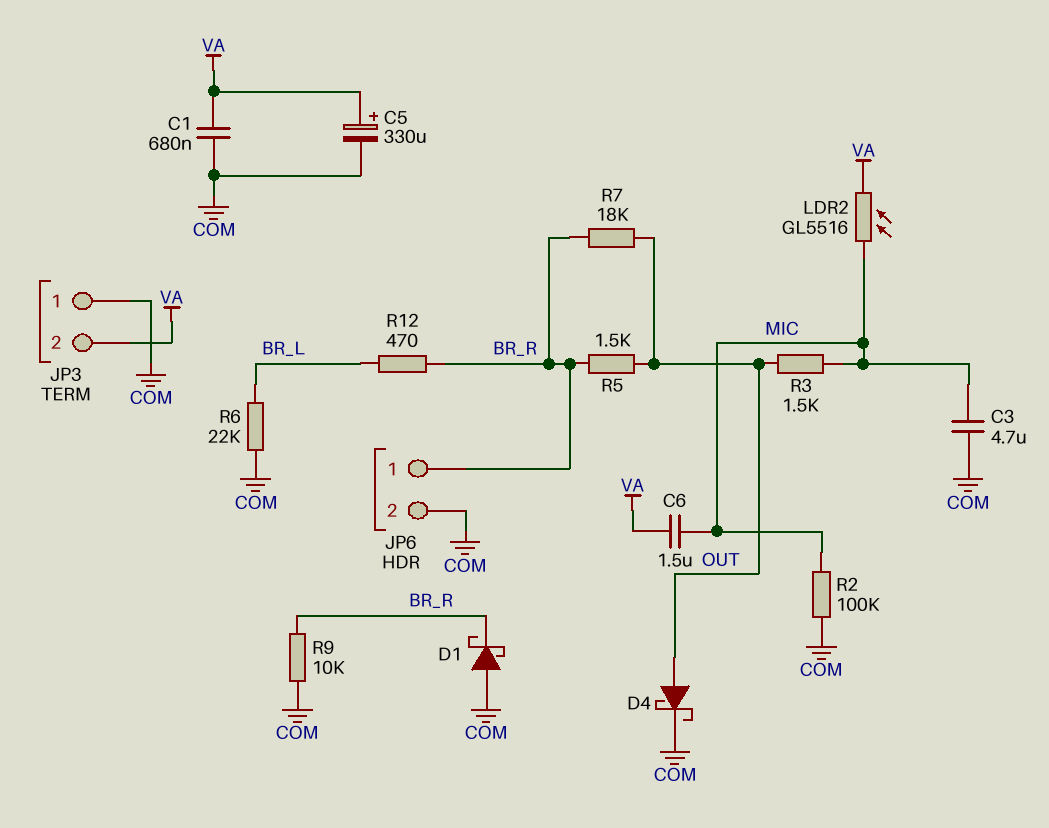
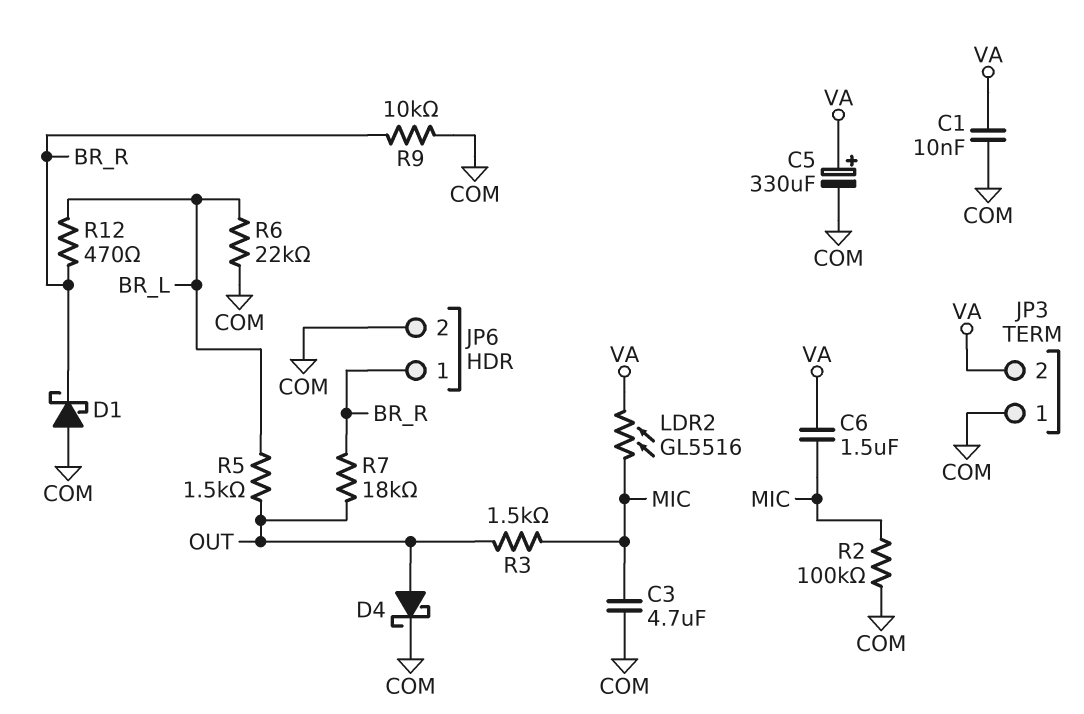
C1: 680nF (COM, VA) -> 10nF (COM, VA)
R5: 1.5k (BR_R, OUT) -> 1.5k (BR_L, OUT)

